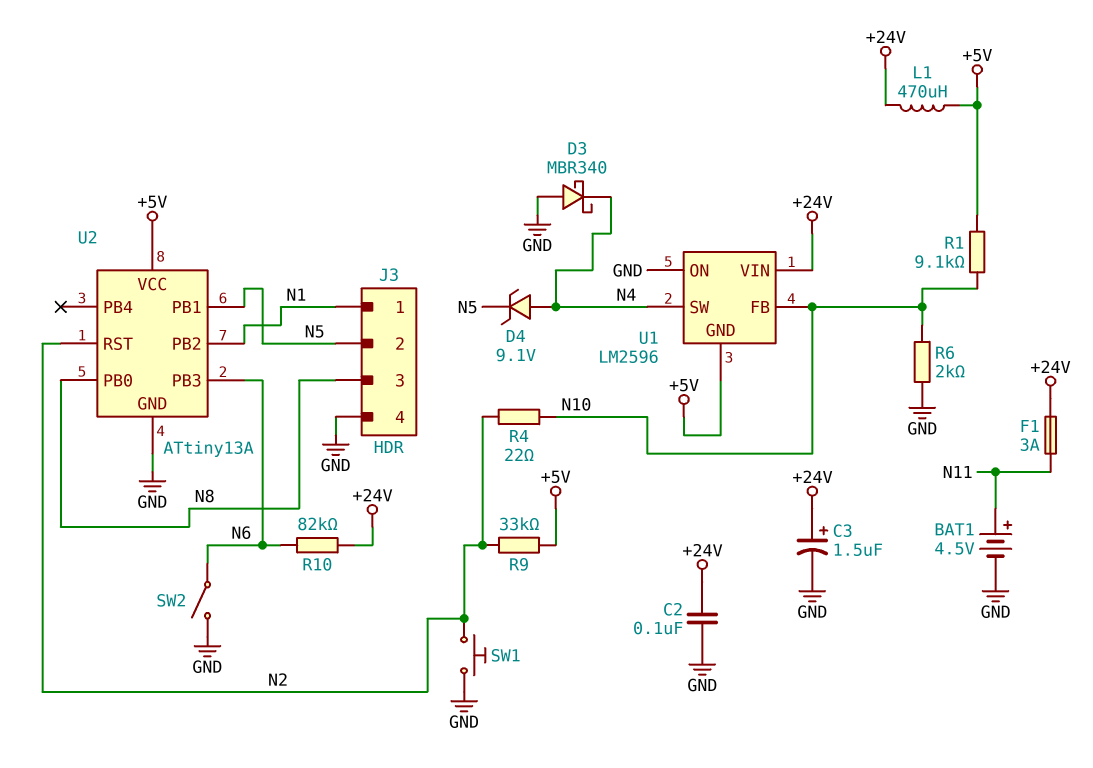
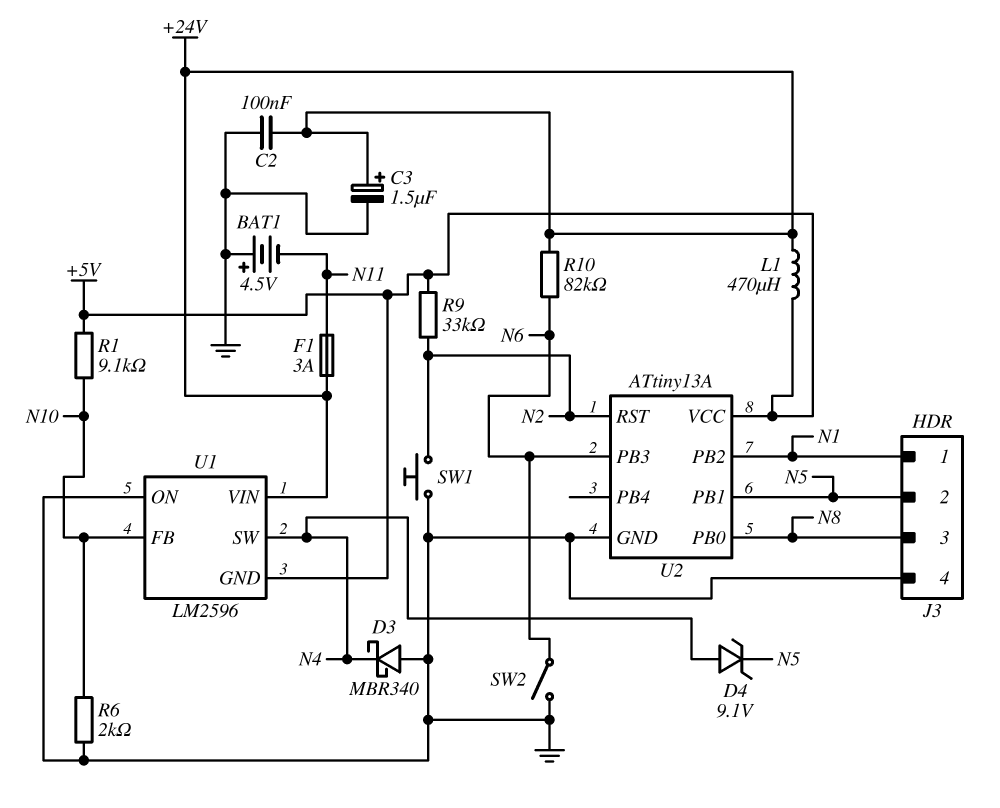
BAT1: 4.5V (plus N11, minus GND) -> 4.5V (plus GND, minus N11)
R4: 22 (N2, N10) -> none

